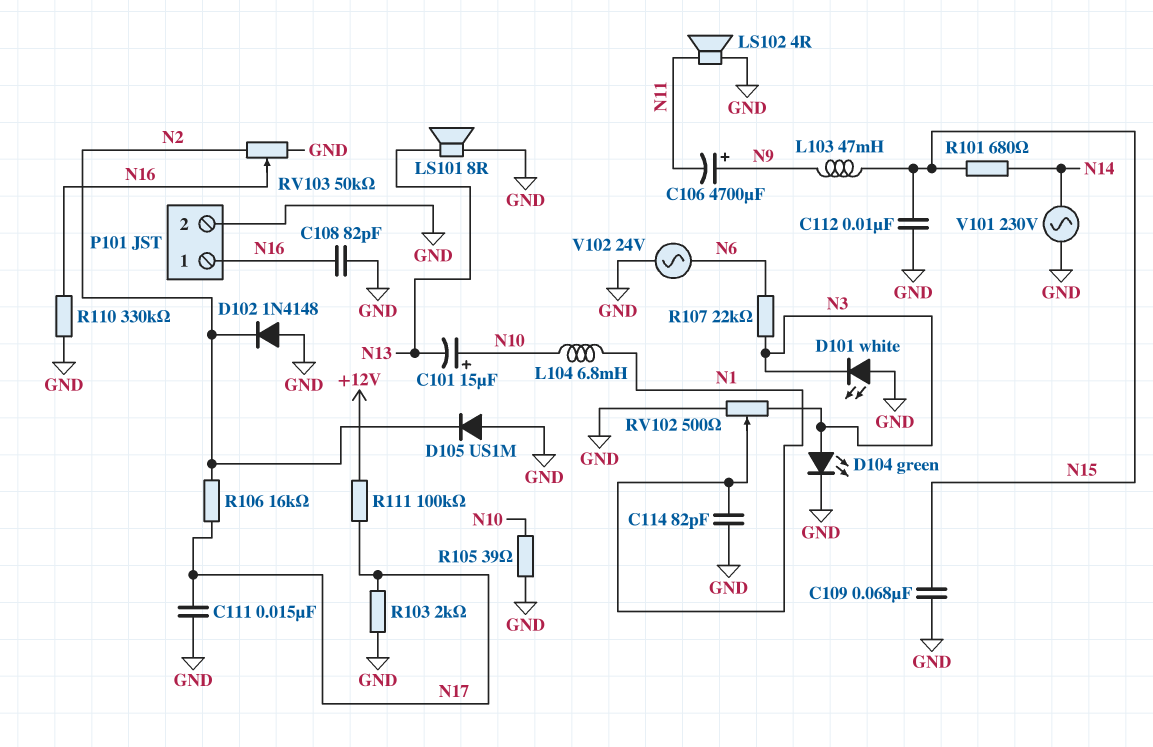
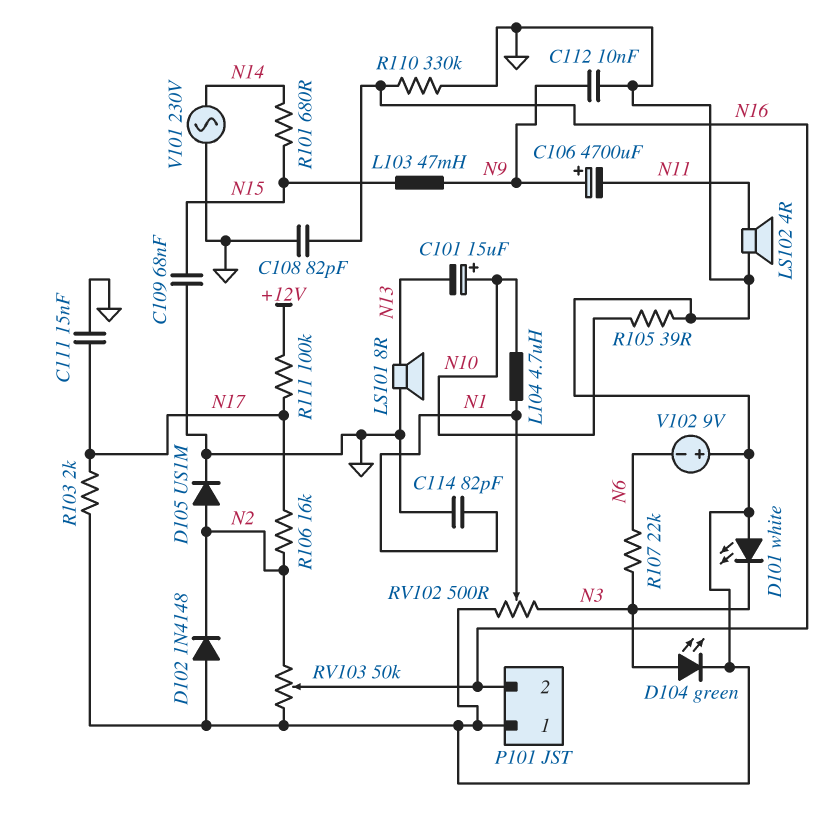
C112: 10nF (GND, N15) -> 10nF (GND, N9)
D105: diode US1M (A GND, K N2) -> diode US1M (A N2, K GND)
L104: 6.8mH (N1, N10) -> 4.7uH (N1, N10)
P101 pin 1: N16 -> GND
P101 pin 2: GND -> N16
V102: AC 24V (GND, N6) -> 9V (plus GND, minus N6)

